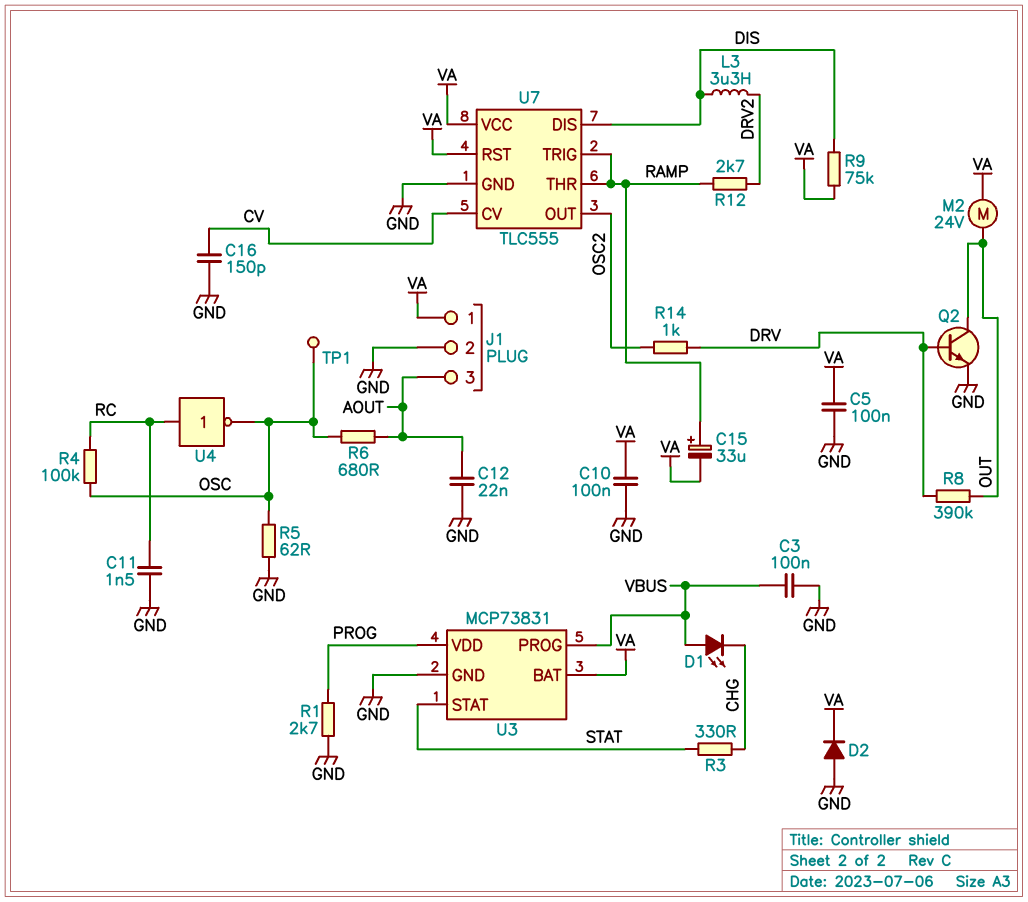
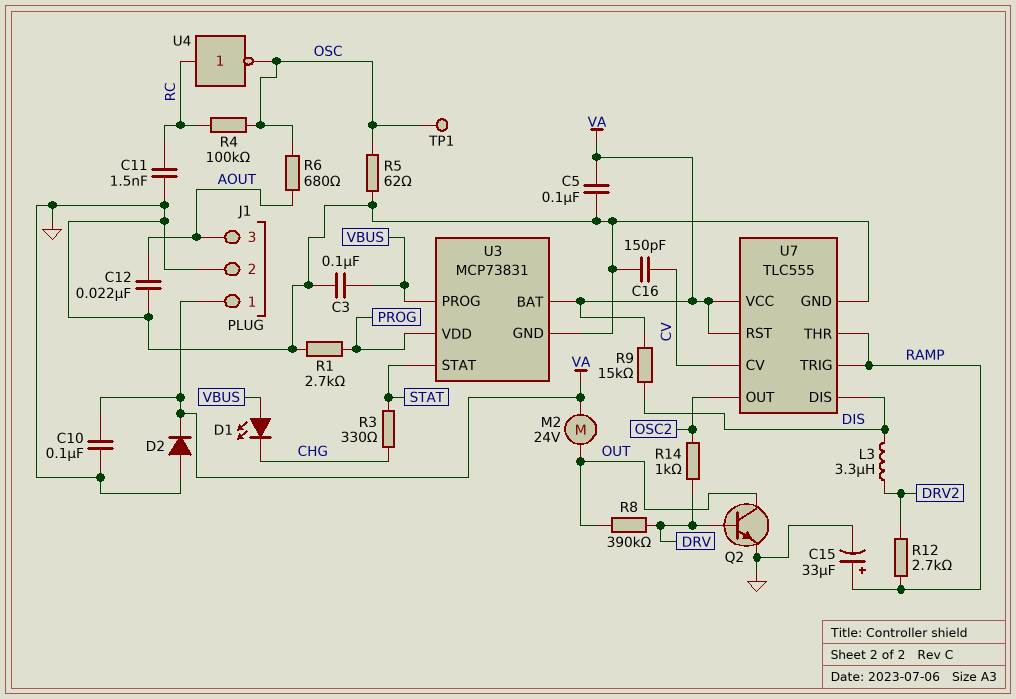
C15: 33uF (plus RAMP, minus VA) -> 33uF (plus RAMP, minus GND)
R9: 75k (DIS, VA) -> 15k (DIS, VA)

